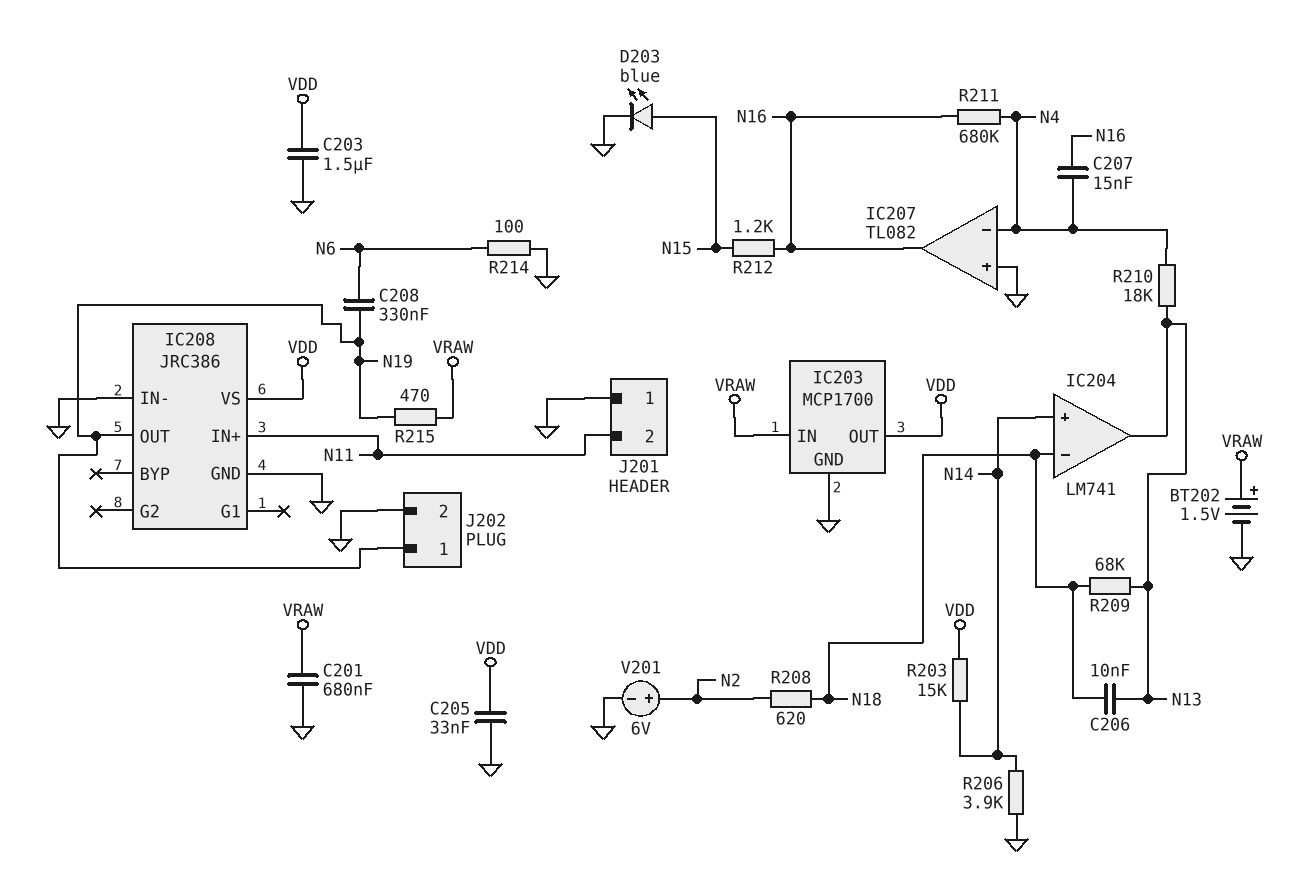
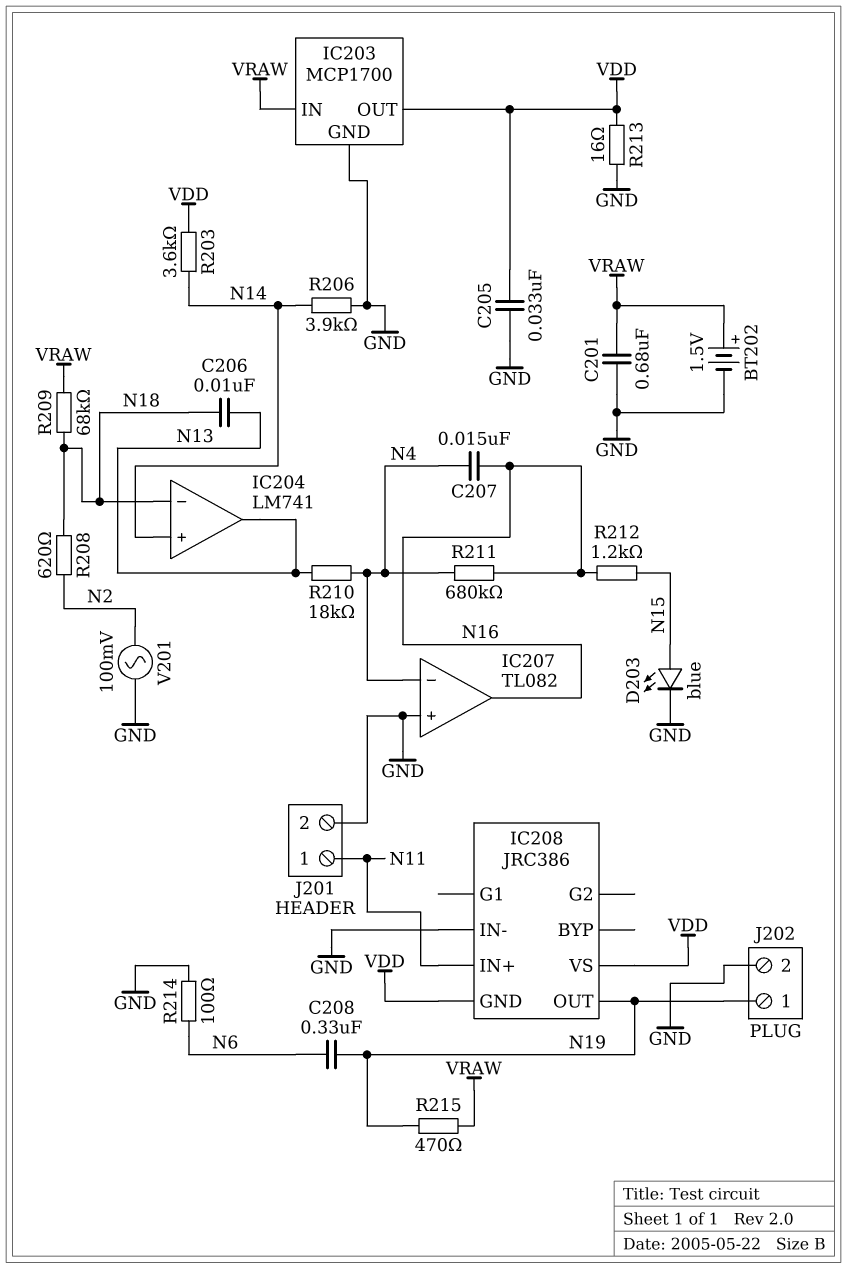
C203: 1.5uF (GND, VDD) -> none
IC208 pin GND: GND -> VDD
J201 pin 1: GND -> N11
J201 pin 2: N11 -> GND
R203: 15k (N14, VDD) -> 3.6k (N14, VDD)
R209: 68k (N13, N18) -> 68k (N18, VRAW)
R213: none -> 16 (GND, VDD)
V201: 6V (plus N2, minus GND) -> AC 100mV (GND, N2)

